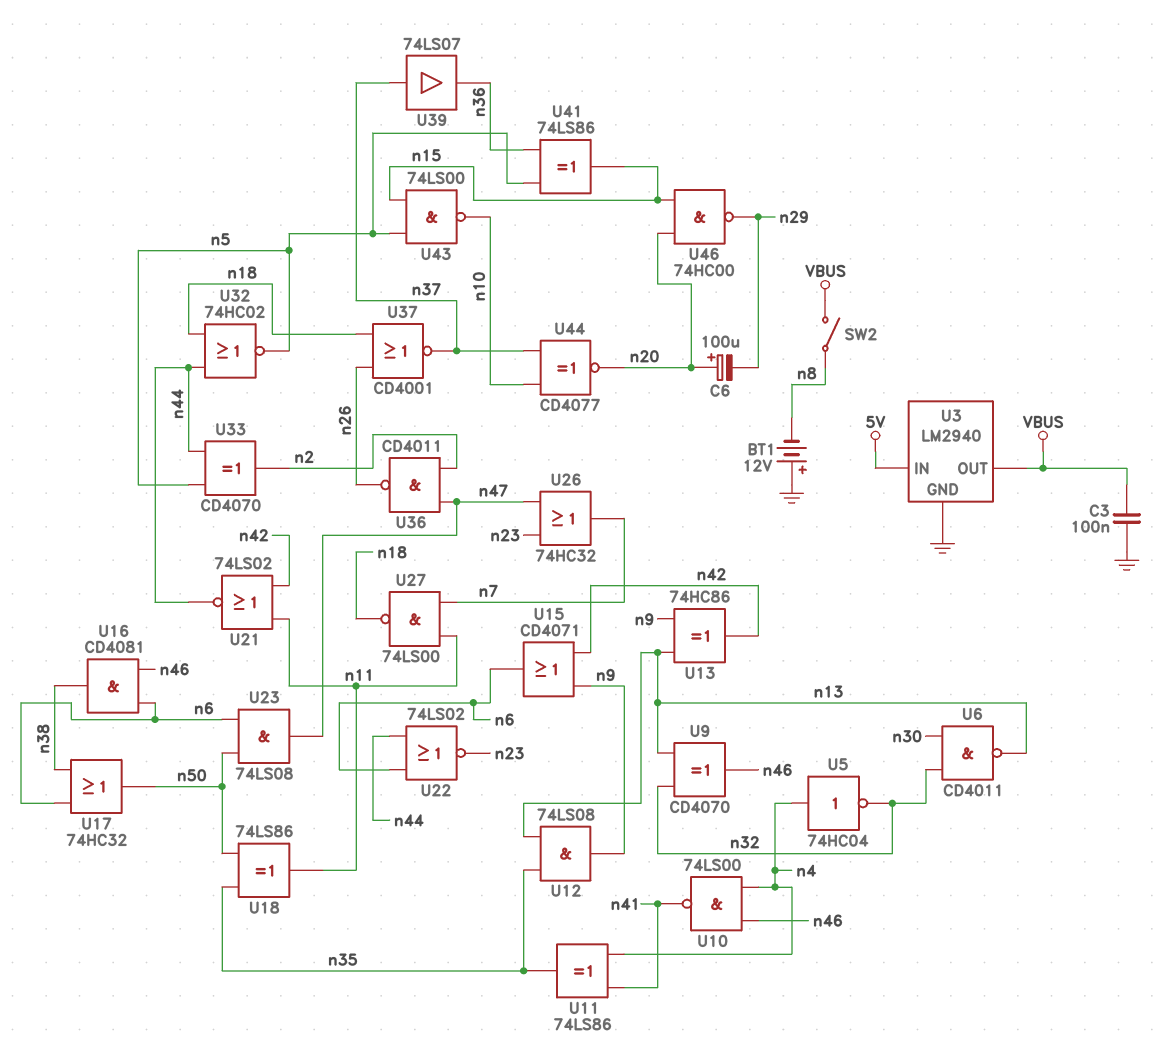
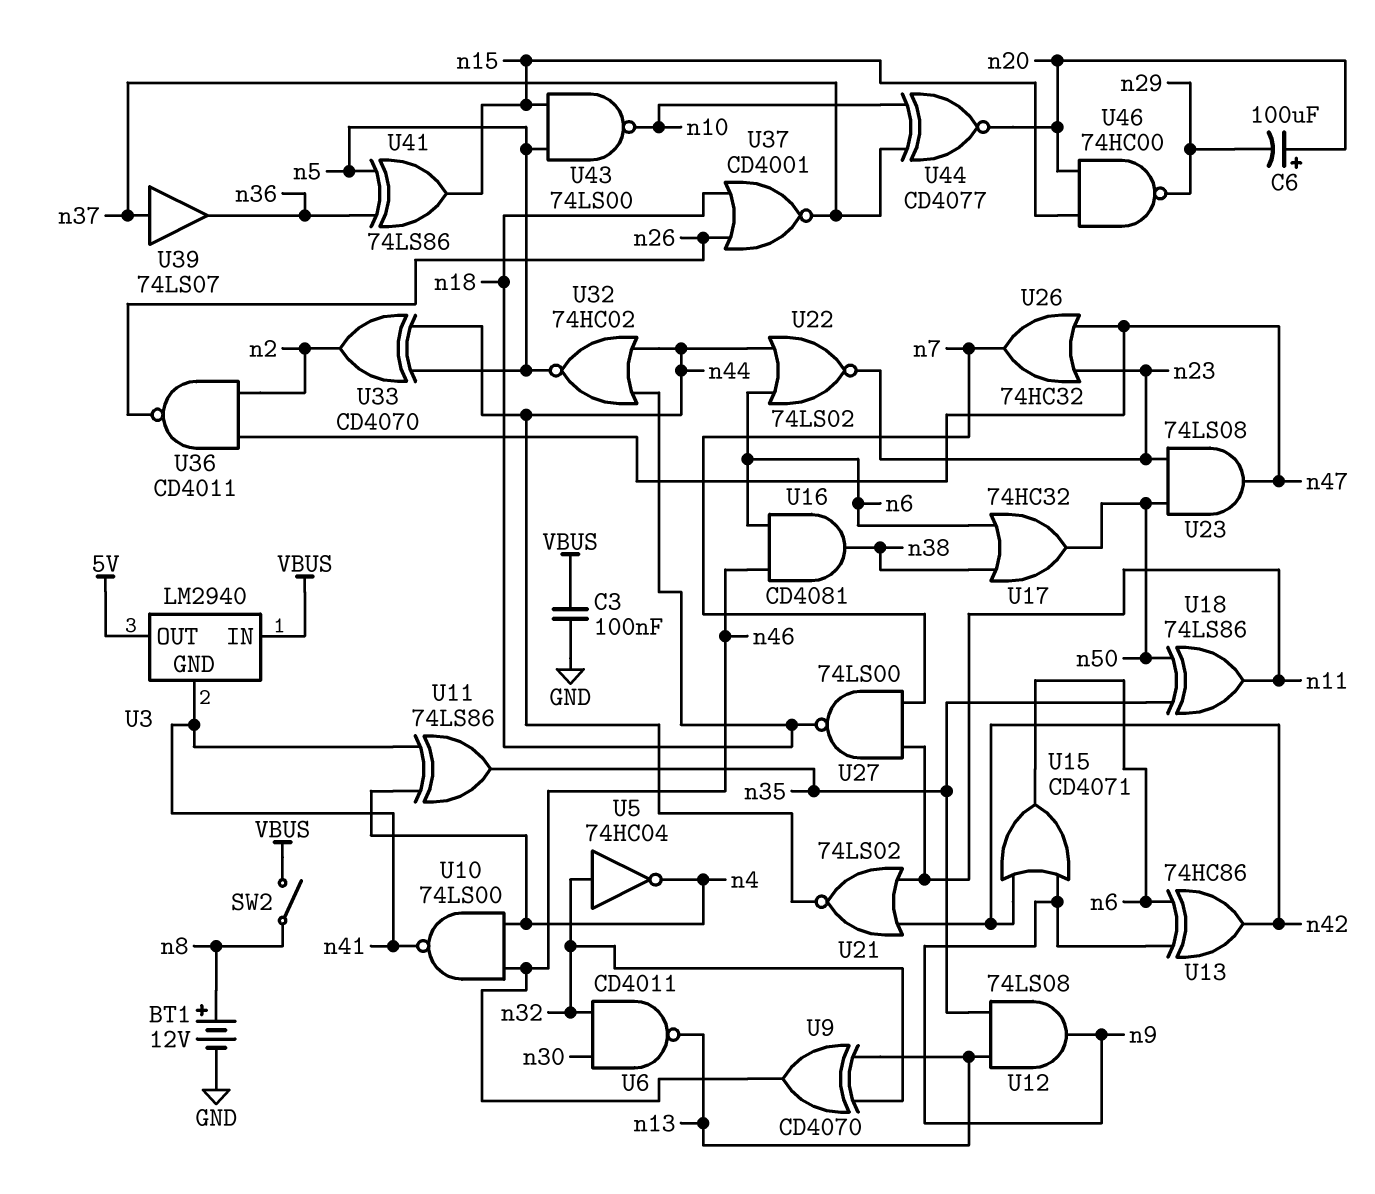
BT1: 12V (plus GND, minus n8) -> 12V (plus n8, minus GND)
U3 pin GND: GND -> n41
U3 pin IN: 5V -> VBUS
U3 pin OUT: VBUS -> 5V
U5: NOT 74HC04 (in n4, out n32) -> NOT 74HC04 (in n32, out n4)
U13: XOR 74HC86 (in n9, in n13, out n42) -> XOR 74HC86 (in n6, in n9, out n42)
U23: AND 74LS08 (in n6, in n50, out n47) -> AND 74LS08 (in n23, in n50, out n47)

